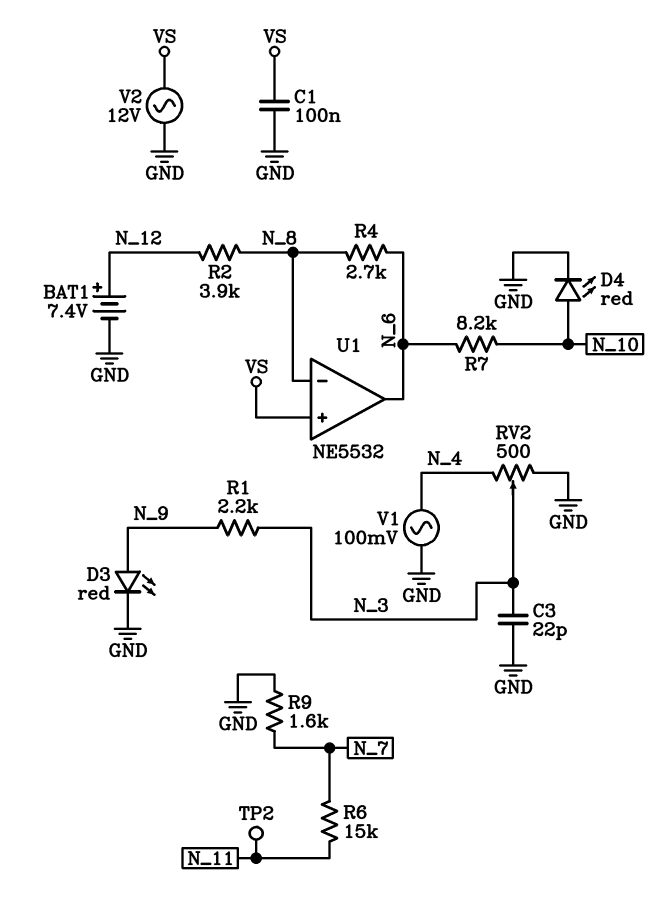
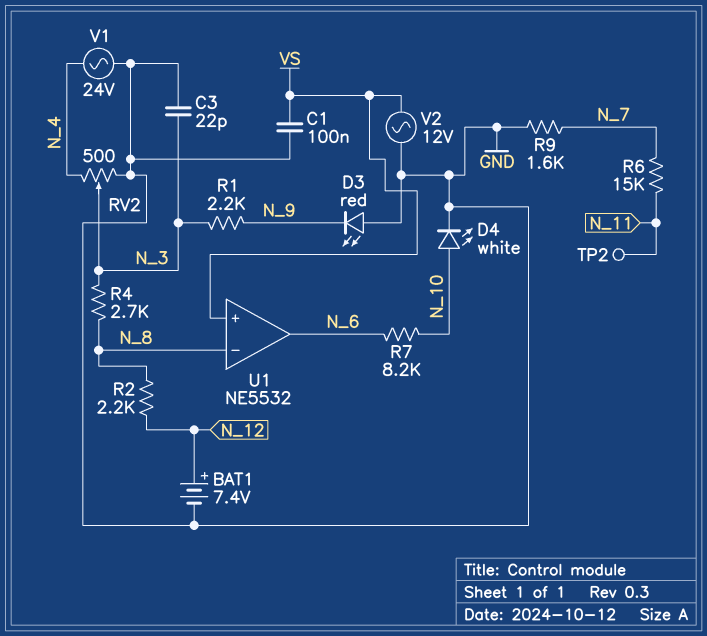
D3: LED red (A N_9, K GND) -> LED red (A GND, K N_9)
D4: LED red (A N_10, K GND) -> LED white (A N_10, K GND)
R2: 3.9k (N_8, N_12) -> 2.2k (N_8, N_12)
R4: 2.7k (N_6, N_8) -> 2.7k (N_3, N_8)
V1: AC 100mV (GND, N_4) -> AC 24V (GND, N_4)

